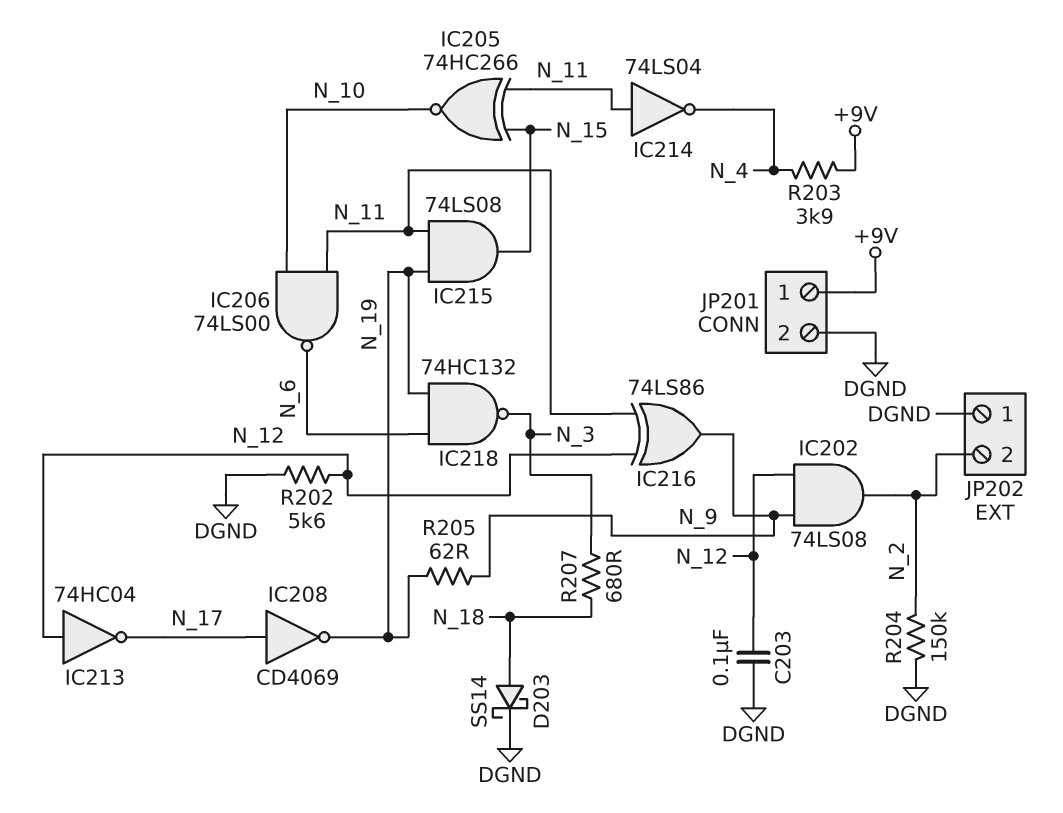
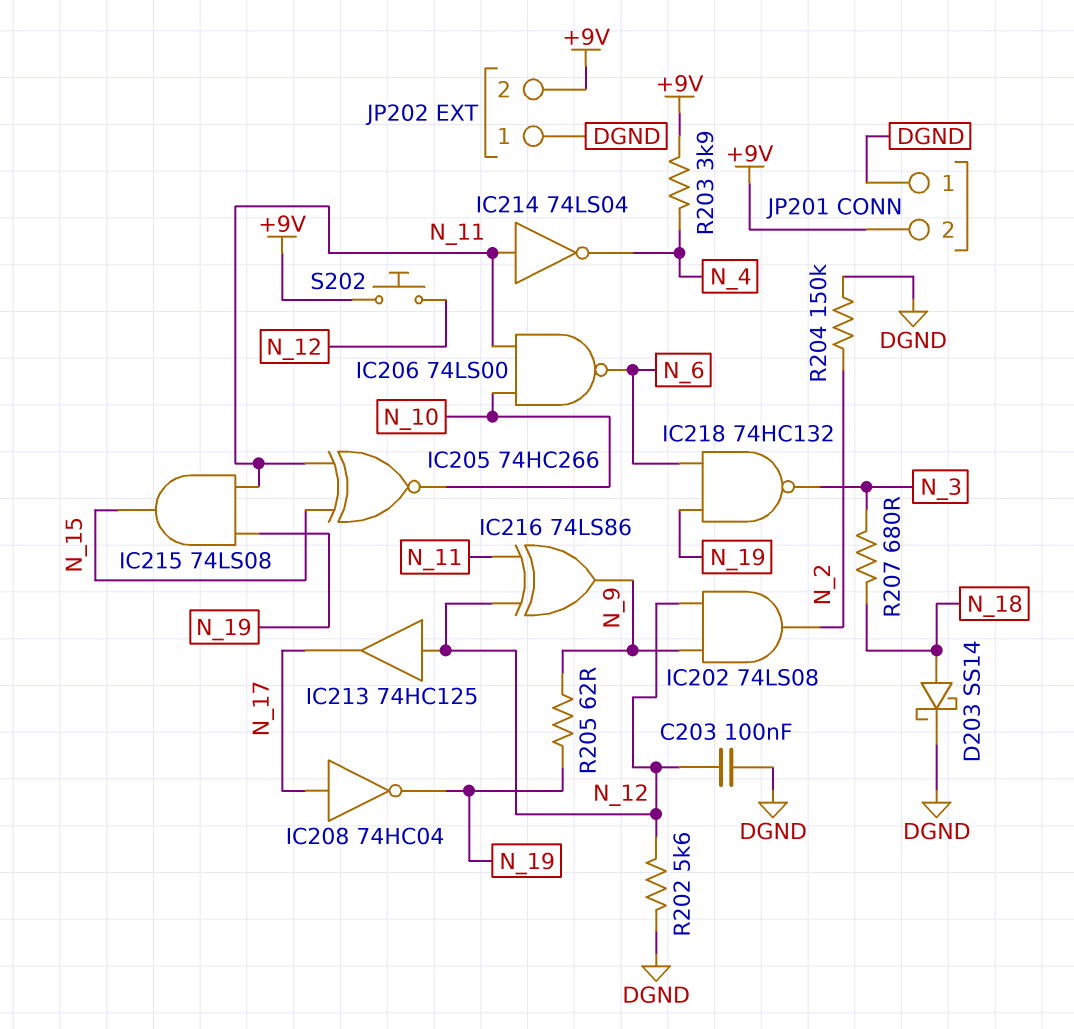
IC208: NOT CD4069 (in N_17, out N_19) -> NOT 74HC04 (in N_17, out N_19)
IC213: NOT 74HC04 (in N_12, out N_17) -> buffer 74HC125 (in N_12, out N_17)
JP201 pin 1: +9V -> DGND
JP201 pin 2: DGND -> +9V
JP202 pin 2: N_2 -> +9V
S202: none -> button (+9V, N_12)

